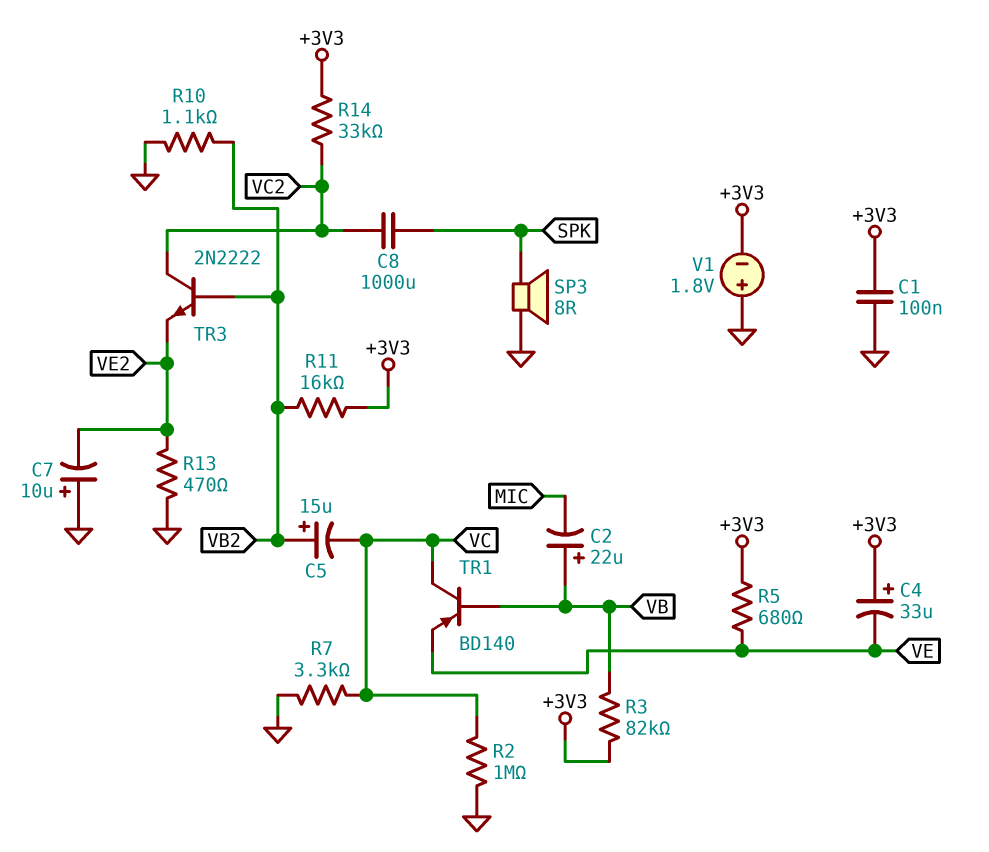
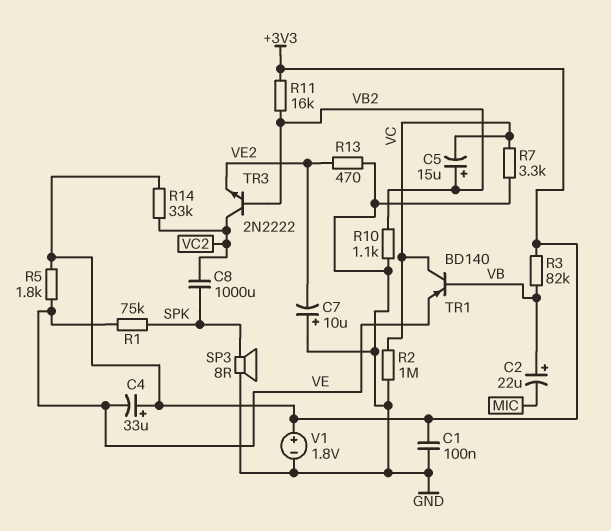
R1: none -> 75k (SPK, VE)
R5: 680 (+3V3, VE) -> 1.8k (+3V3, VE)
V1: 1.8V (plus GND, minus +3V3) -> 1.8V (plus +3V3, minus GND)

